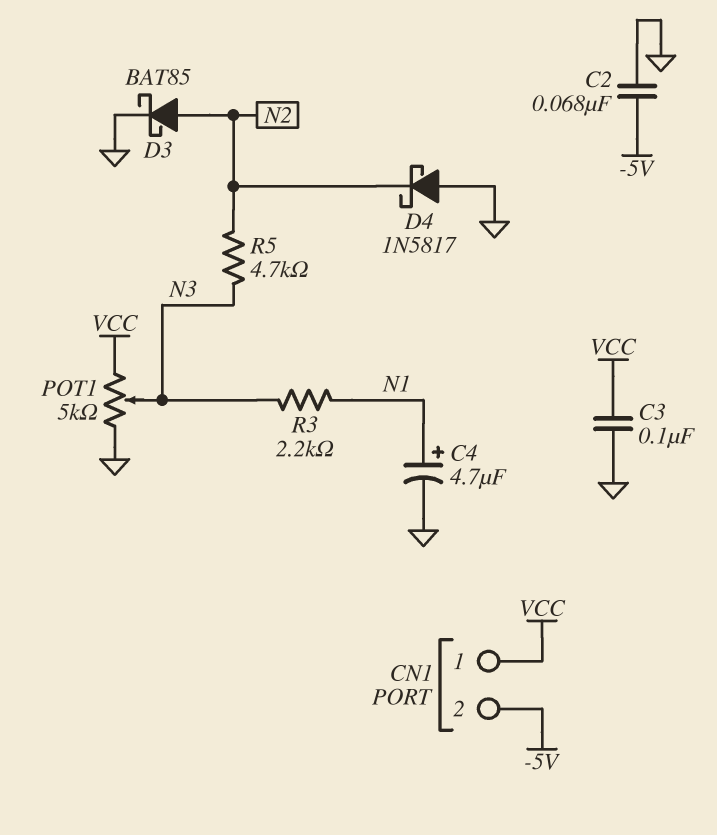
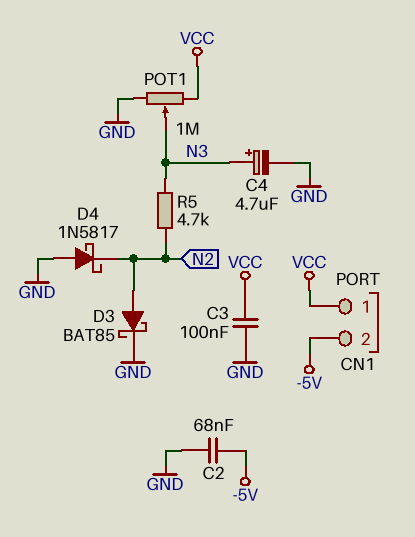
C4: 4.7uF (plus N1, minus GND) -> 4.7uF (plus N3, minus GND)
POT1: 5k (GND, VCC, wiper N3) -> 1M (GND, VCC, wiper N3)
R3: 2.2k (N1, N3) -> none

